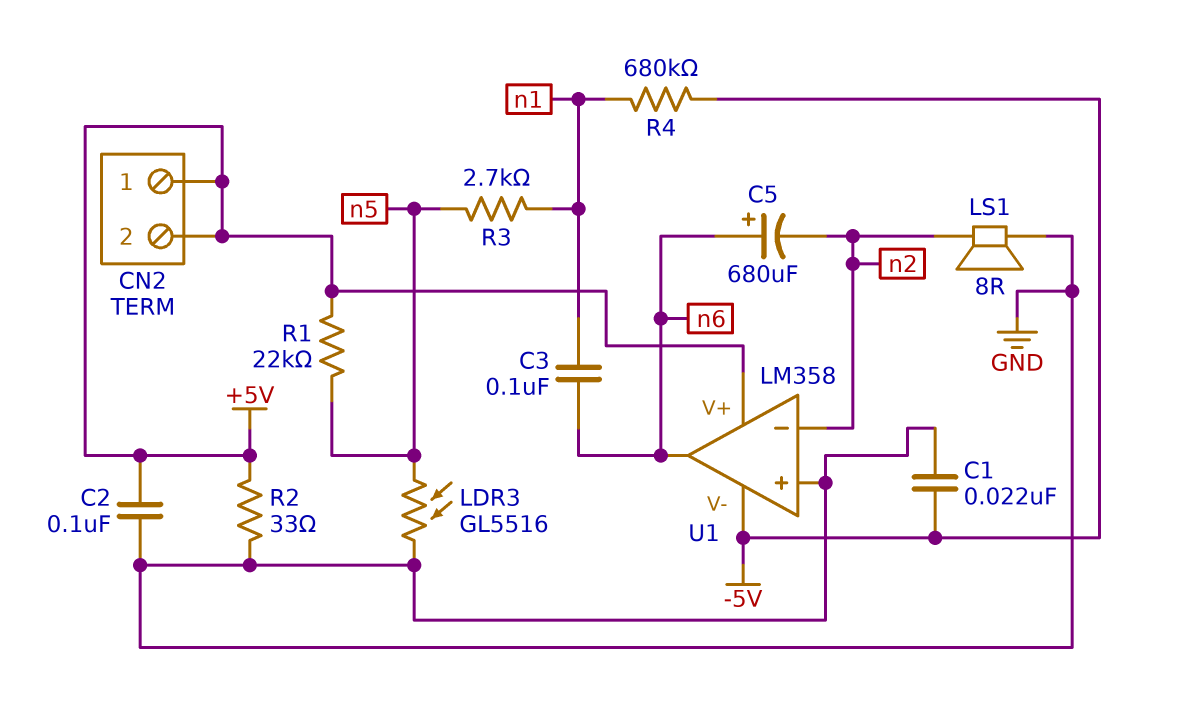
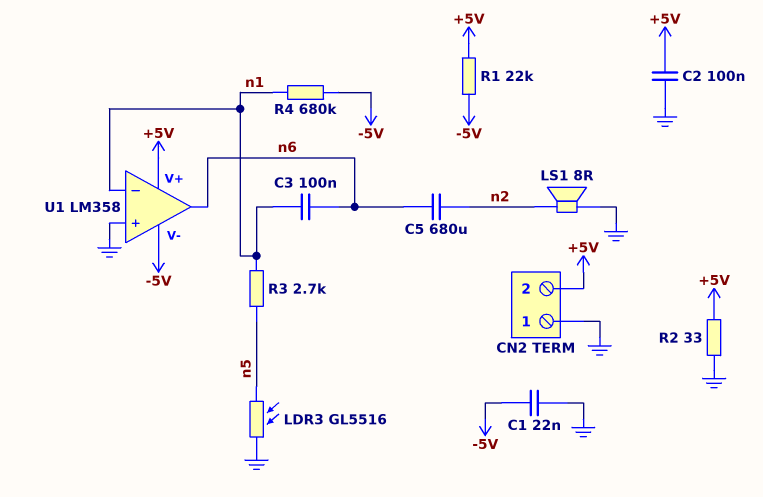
C5: 680uF (plus n6, minus n2) -> 680uF (n2, n6)
CN2 pin 1: +5V -> GND
R1: 22k (+5V, n5) -> 22k (+5V, -5V)
U1 pin in-: n2 -> n1

